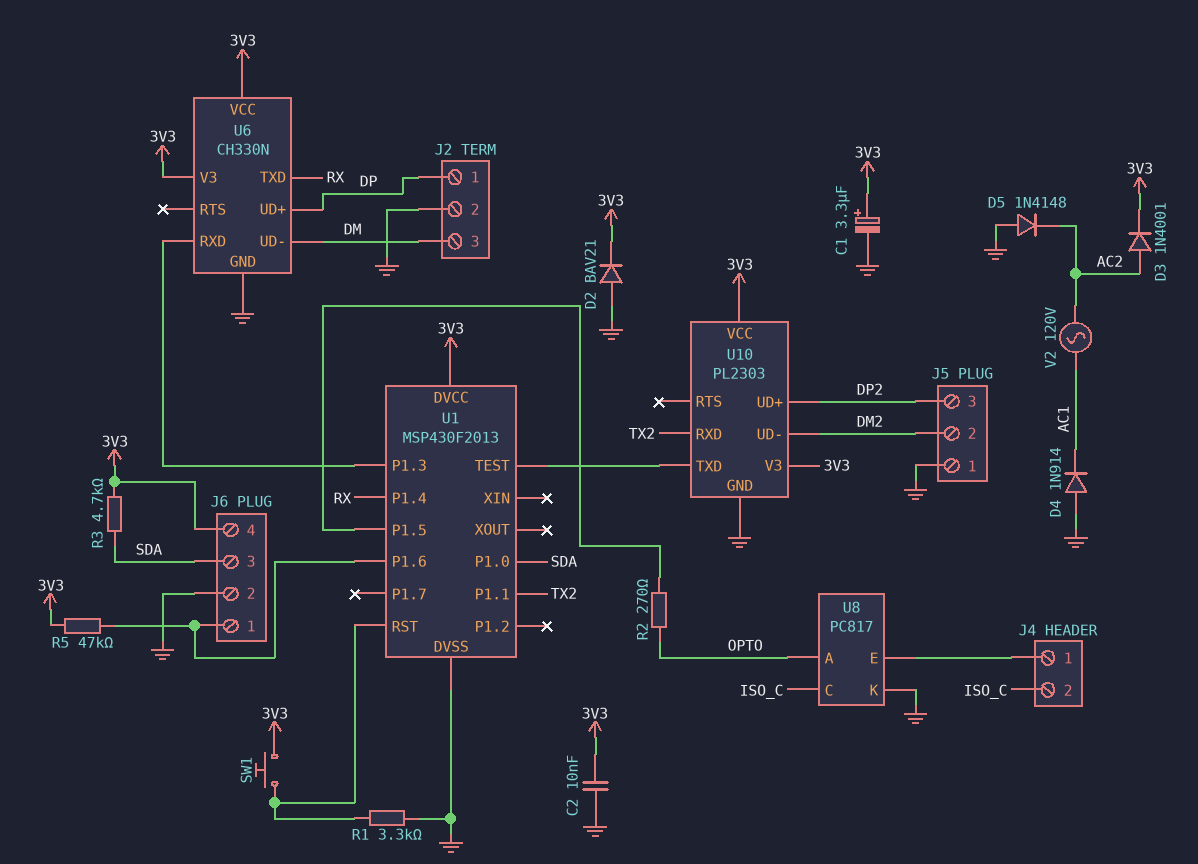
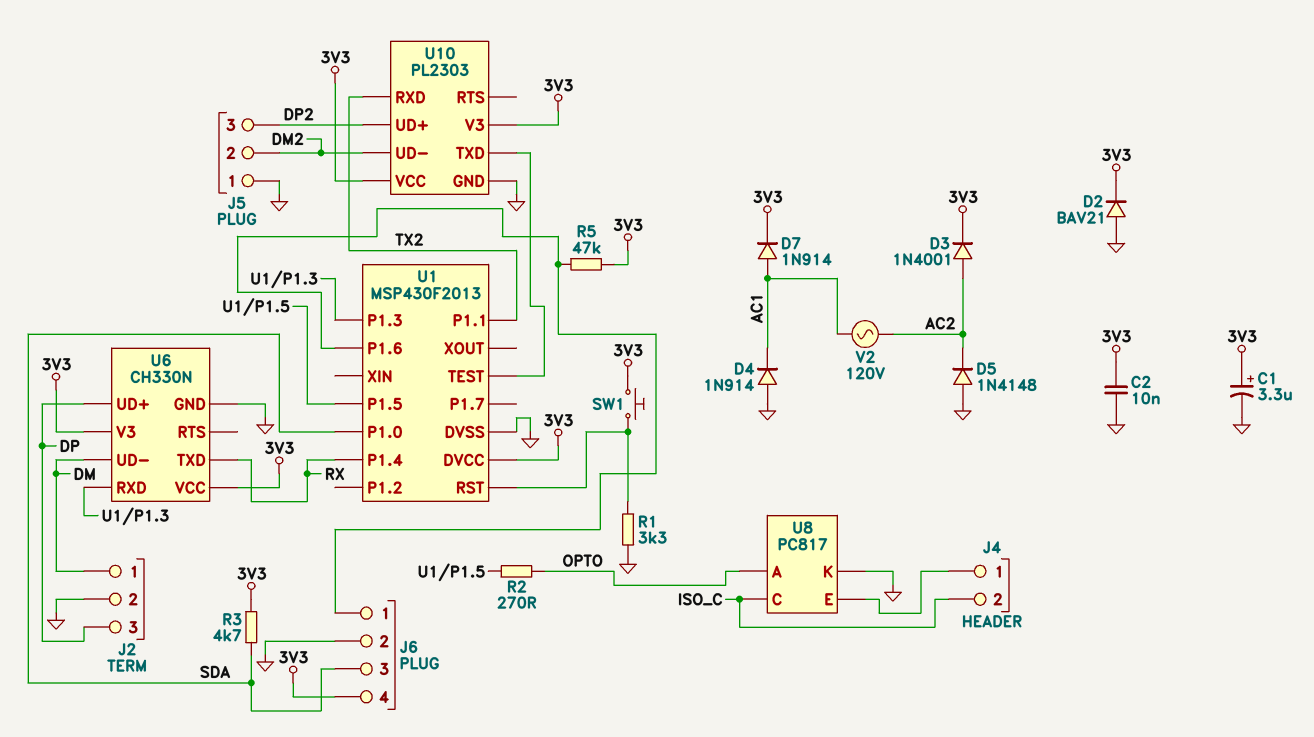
D7: none -> diode 1N914 (A AC1, K 3V3)
J2 pin 1: DP -> DM
J2 pin 3: DM -> DP

